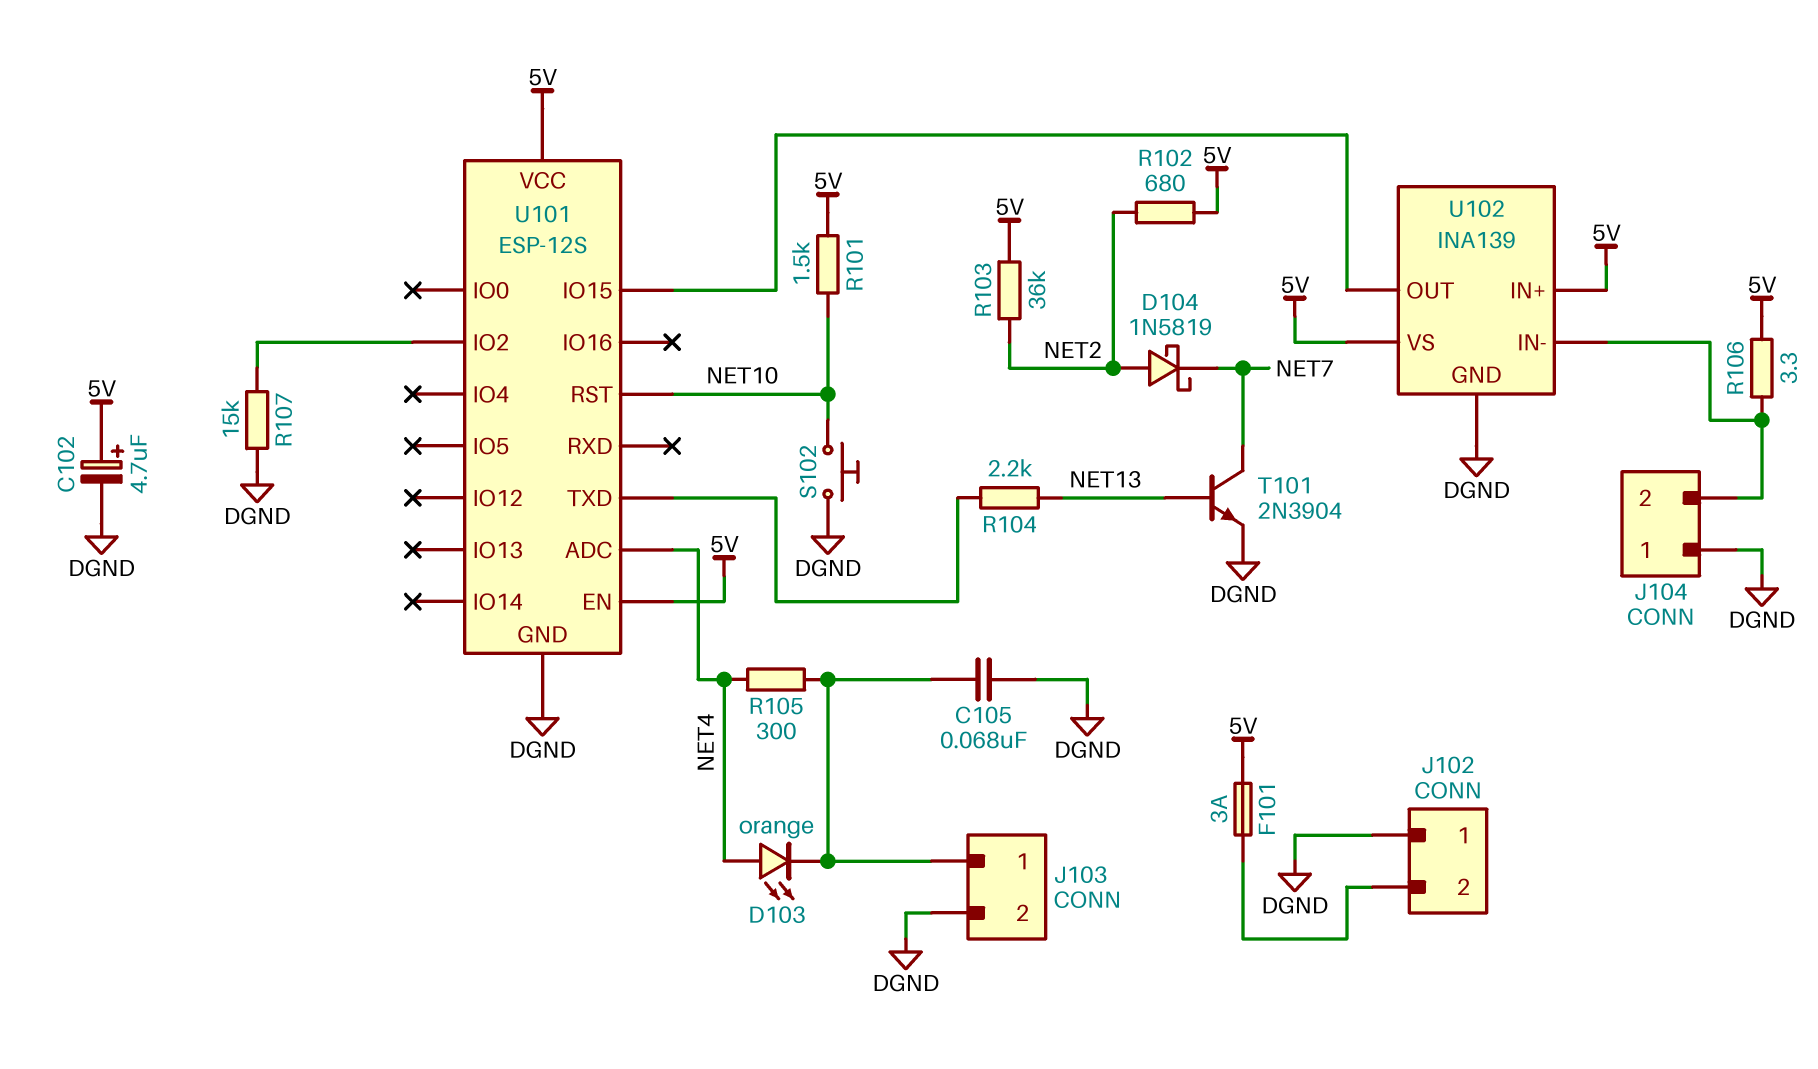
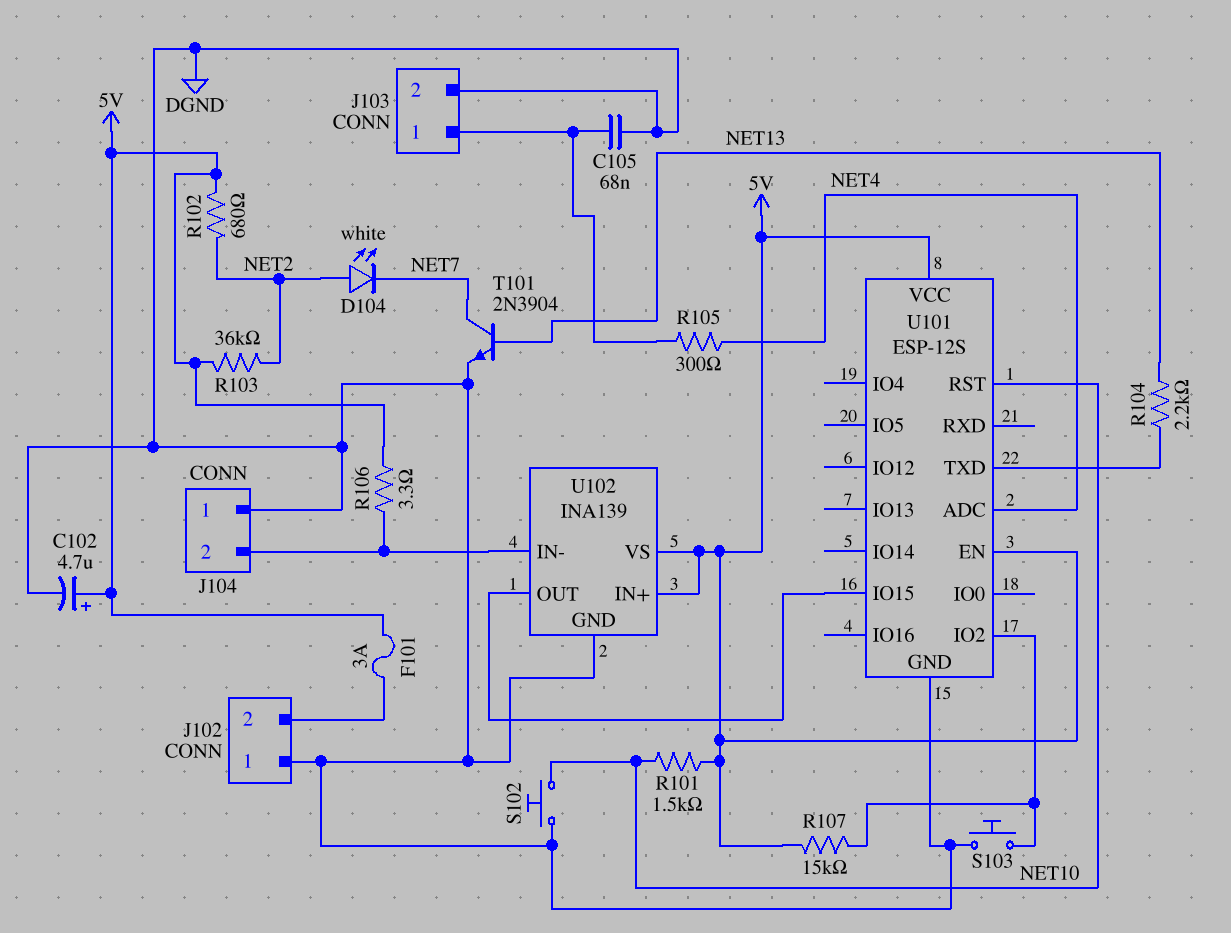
D103: LED orange (A NET4, K J103/1) -> none
D104: schottky 1N5819 (A NET2, K NET7) -> LED white (A NET2, K NET7)
R107: 15k (DGND, U101/IO2) -> 15k (5V, U101/IO2)
S103: none -> button (DGND, U101/IO2)

